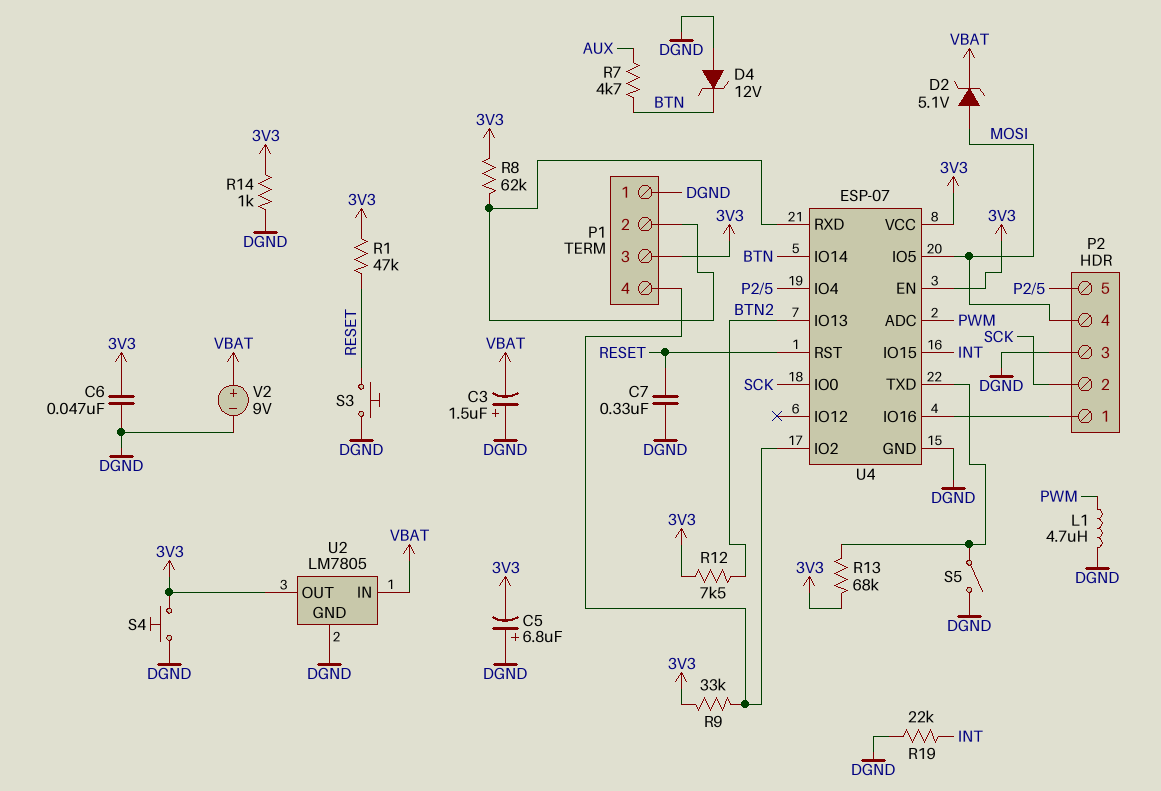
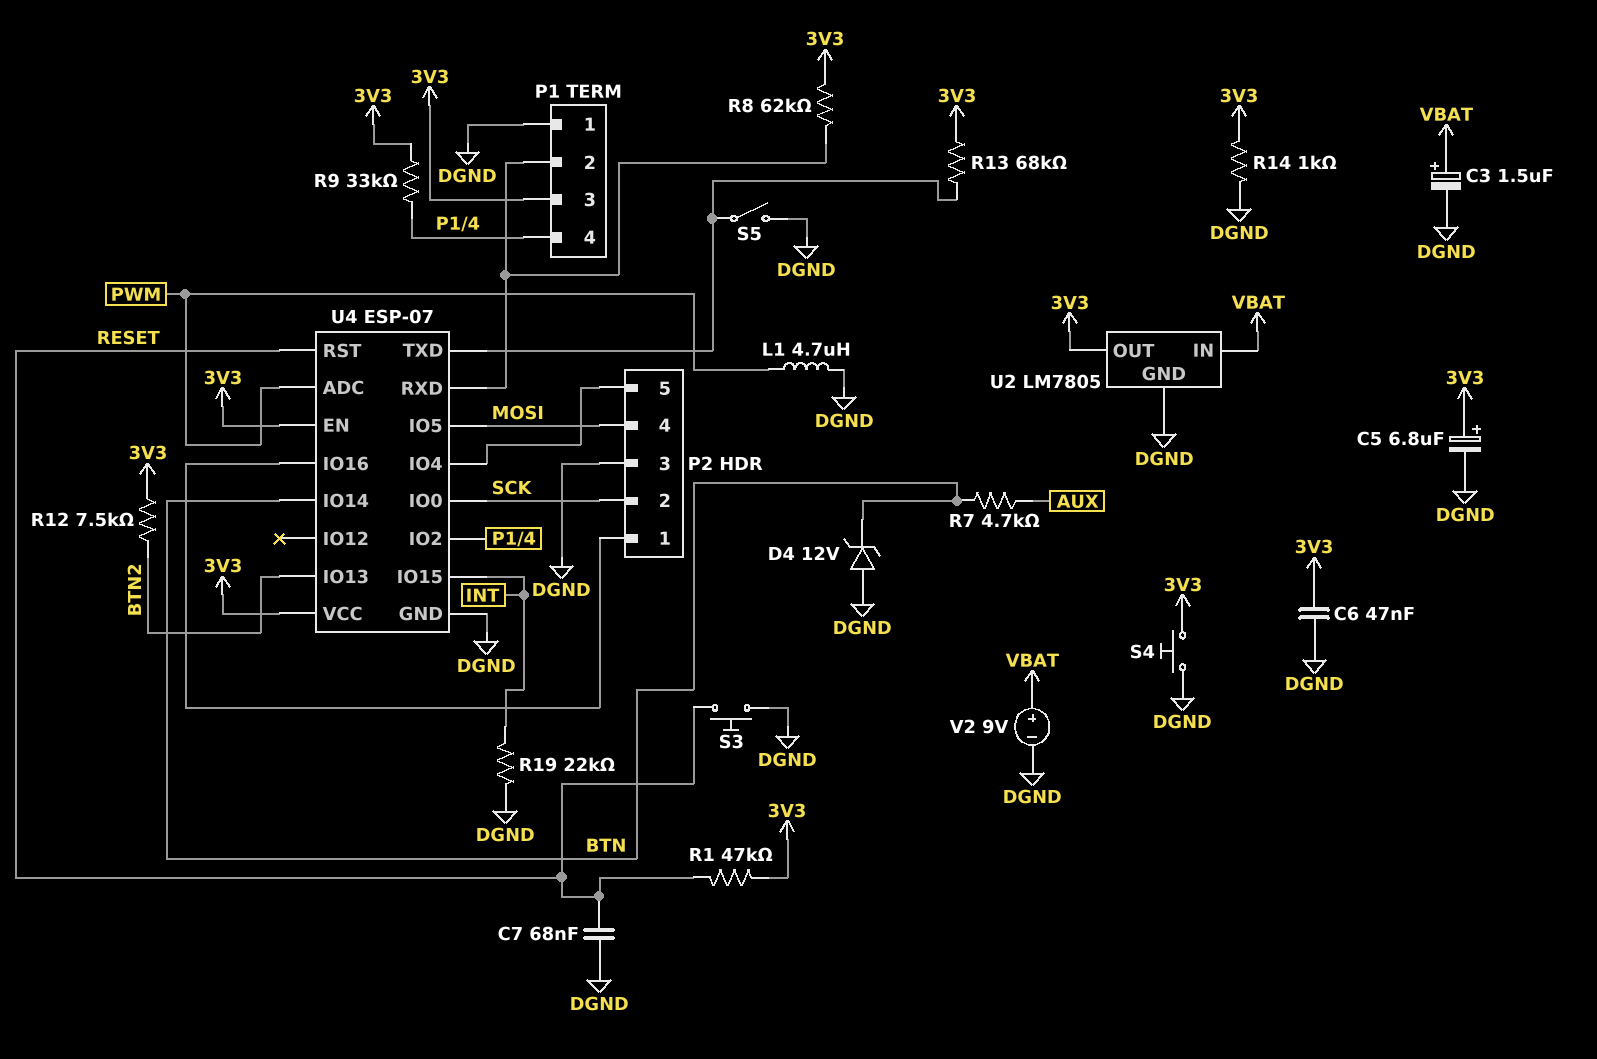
C3: 1.5uF (plus DGND, minus VBAT) -> 1.5uF (plus VBAT, minus DGND)
C5: 6.8uF (plus DGND, minus 3V3) -> 6.8uF (plus 3V3, minus DGND)
C7: 330nF (DGND, RESET) -> 68nF (DGND, RESET)
D2: zener 5.1V (A MOSI, K VBAT) -> none

